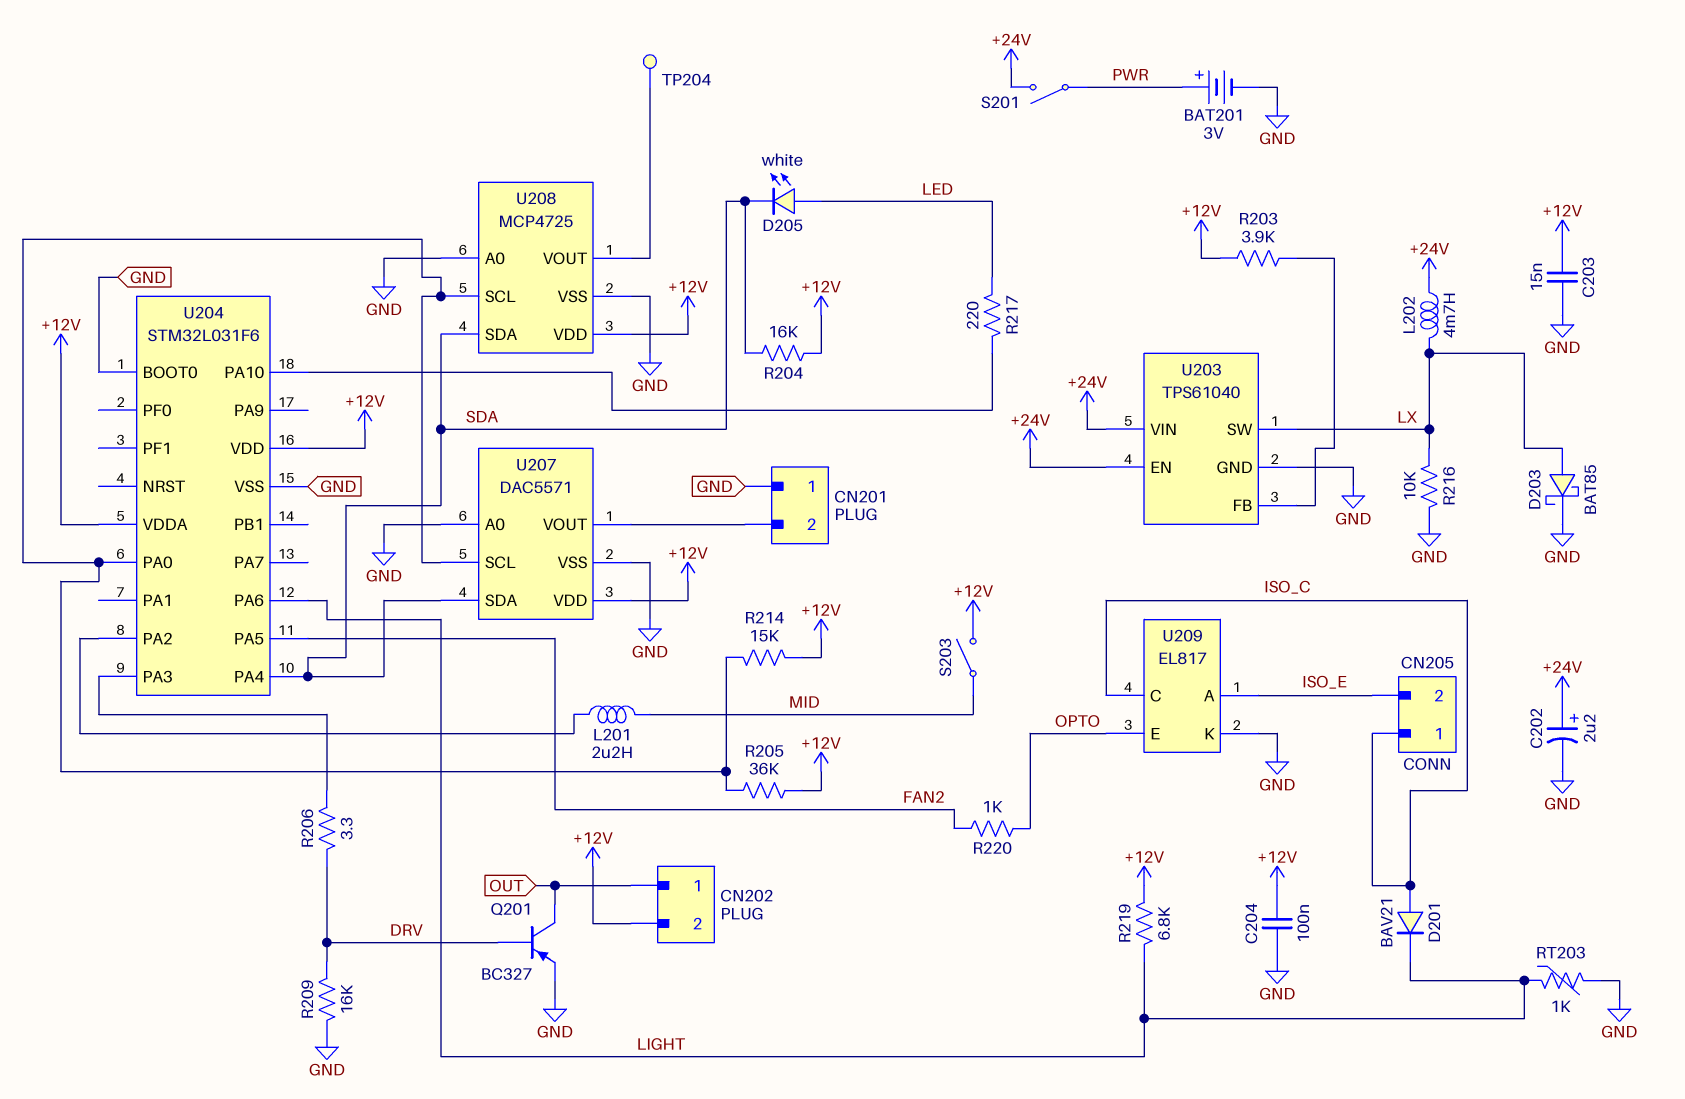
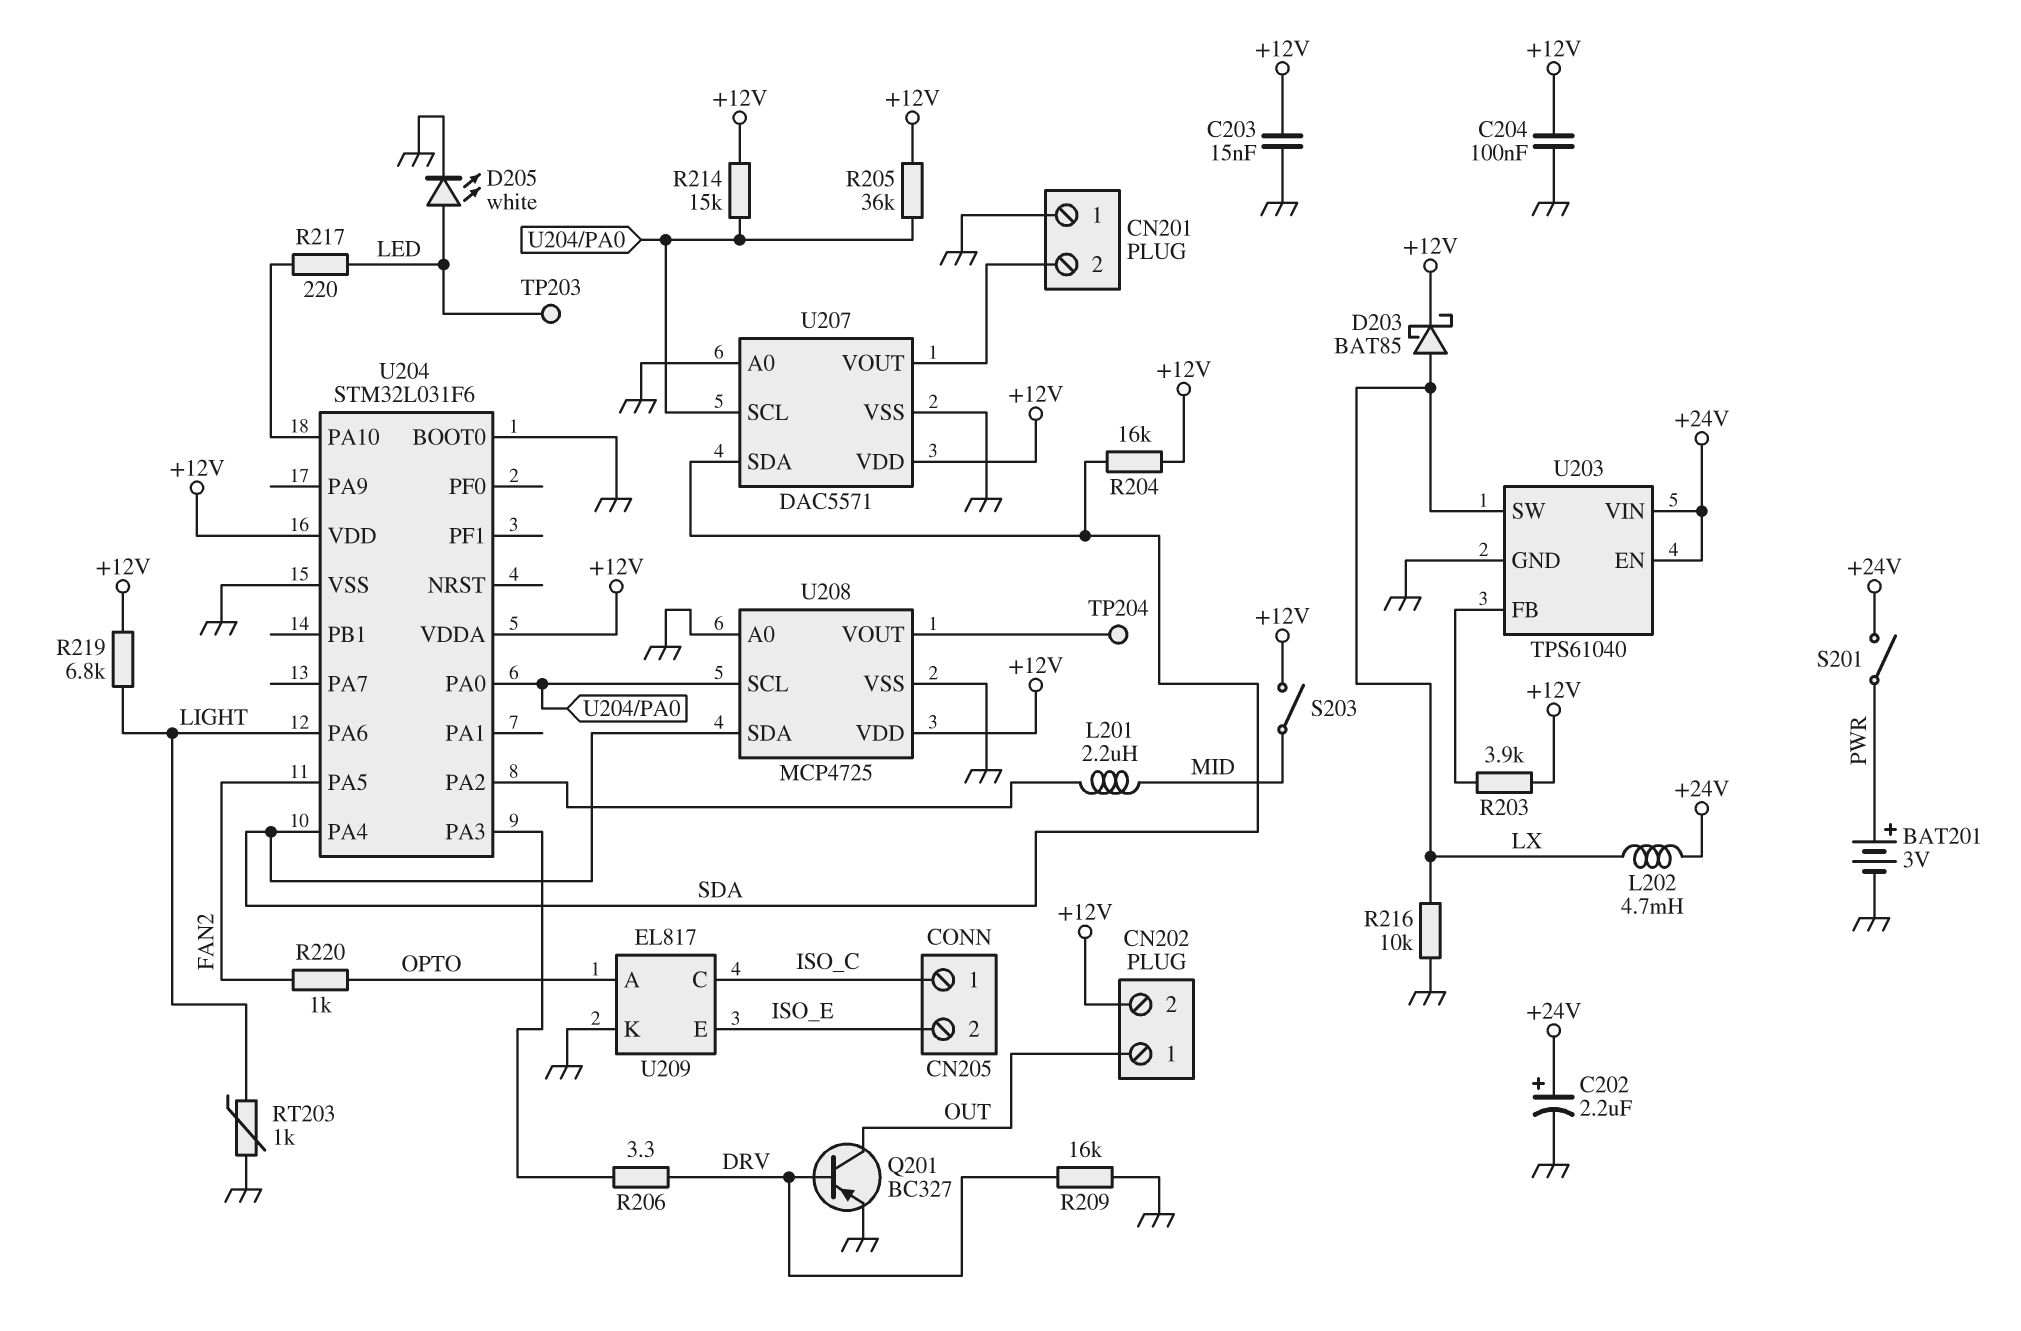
D201: diode BAV21 (A ISO_C, K LIGHT) -> none
D203: schottky BAT85 (A LX, K GND) -> schottky BAT85 (A LX, K +12V)
D205: LED white (A LED, K SDA) -> LED white (A LED, K GND)
TP203: none -> test point (LED)
U209 pin A: ISO_E -> OPTO
U209 pin E: OPTO -> ISO_E

